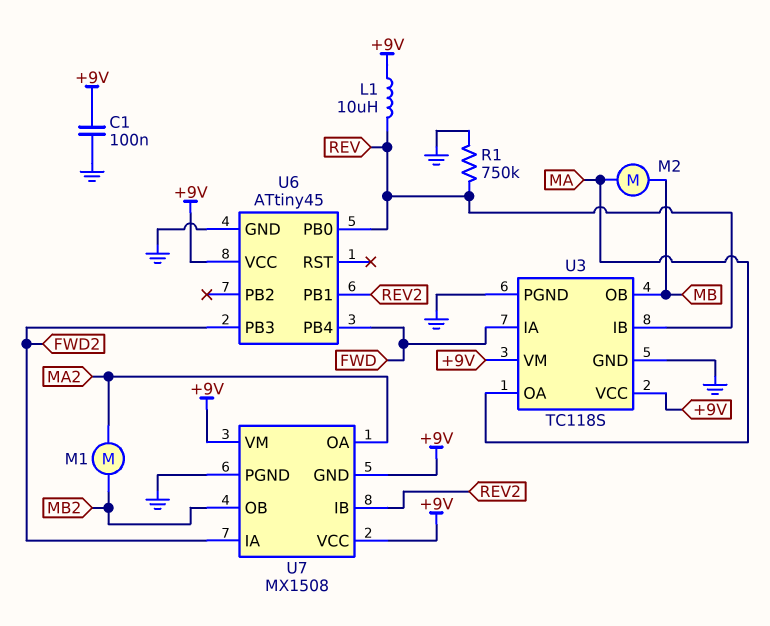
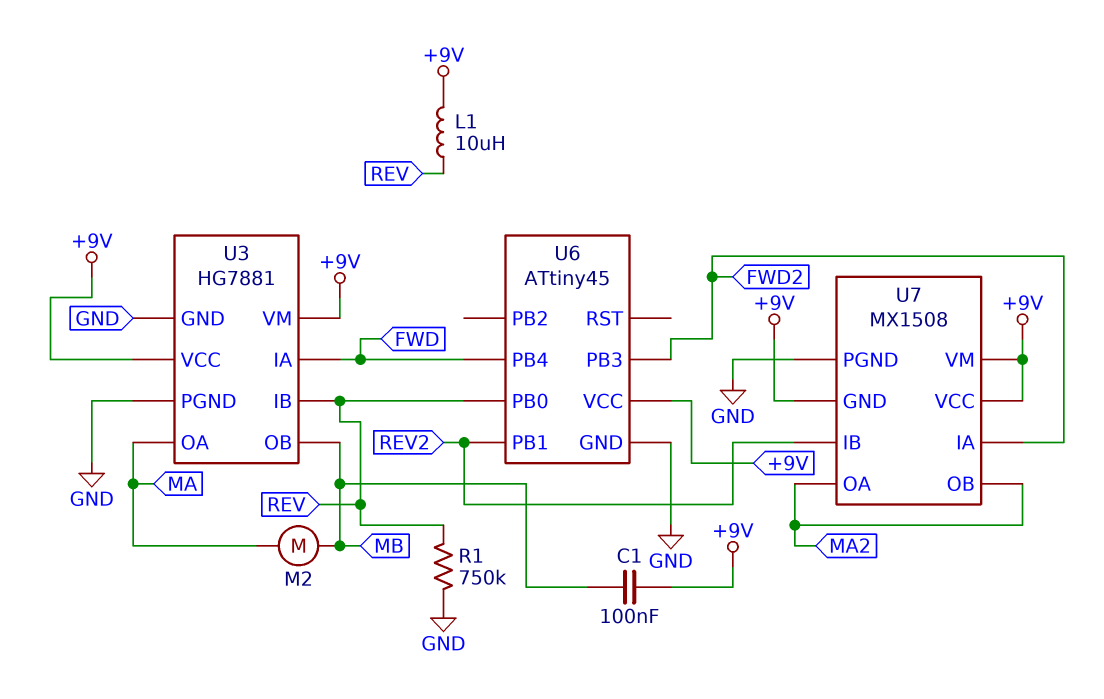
C1: 100nF (+9V, GND) -> 100nF (+9V, MB)
M1: motor (MA2, MB2) -> none
U3: TC118S -> HG7881
U7 pin OB: MB2 -> MA2

